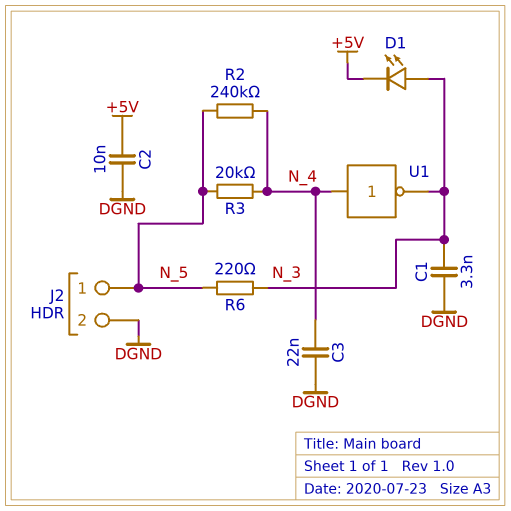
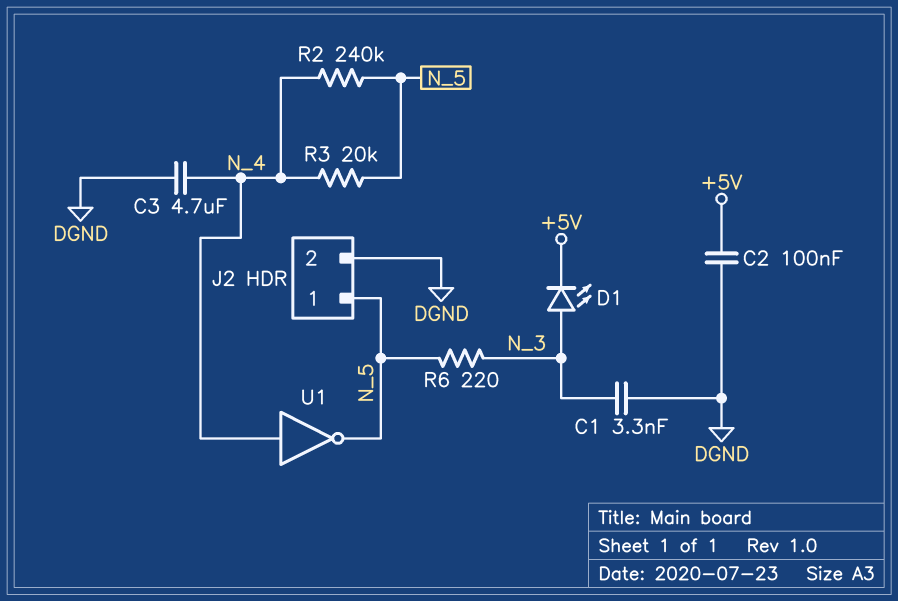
C2: 10nF (+5V, DGND) -> 100nF (+5V, DGND)
C3: 22nF (DGND, N_4) -> 4.7uF (DGND, N_4)
U1: NOT (in N_4, out N_3) -> NOT (in N_4, out N_5)

